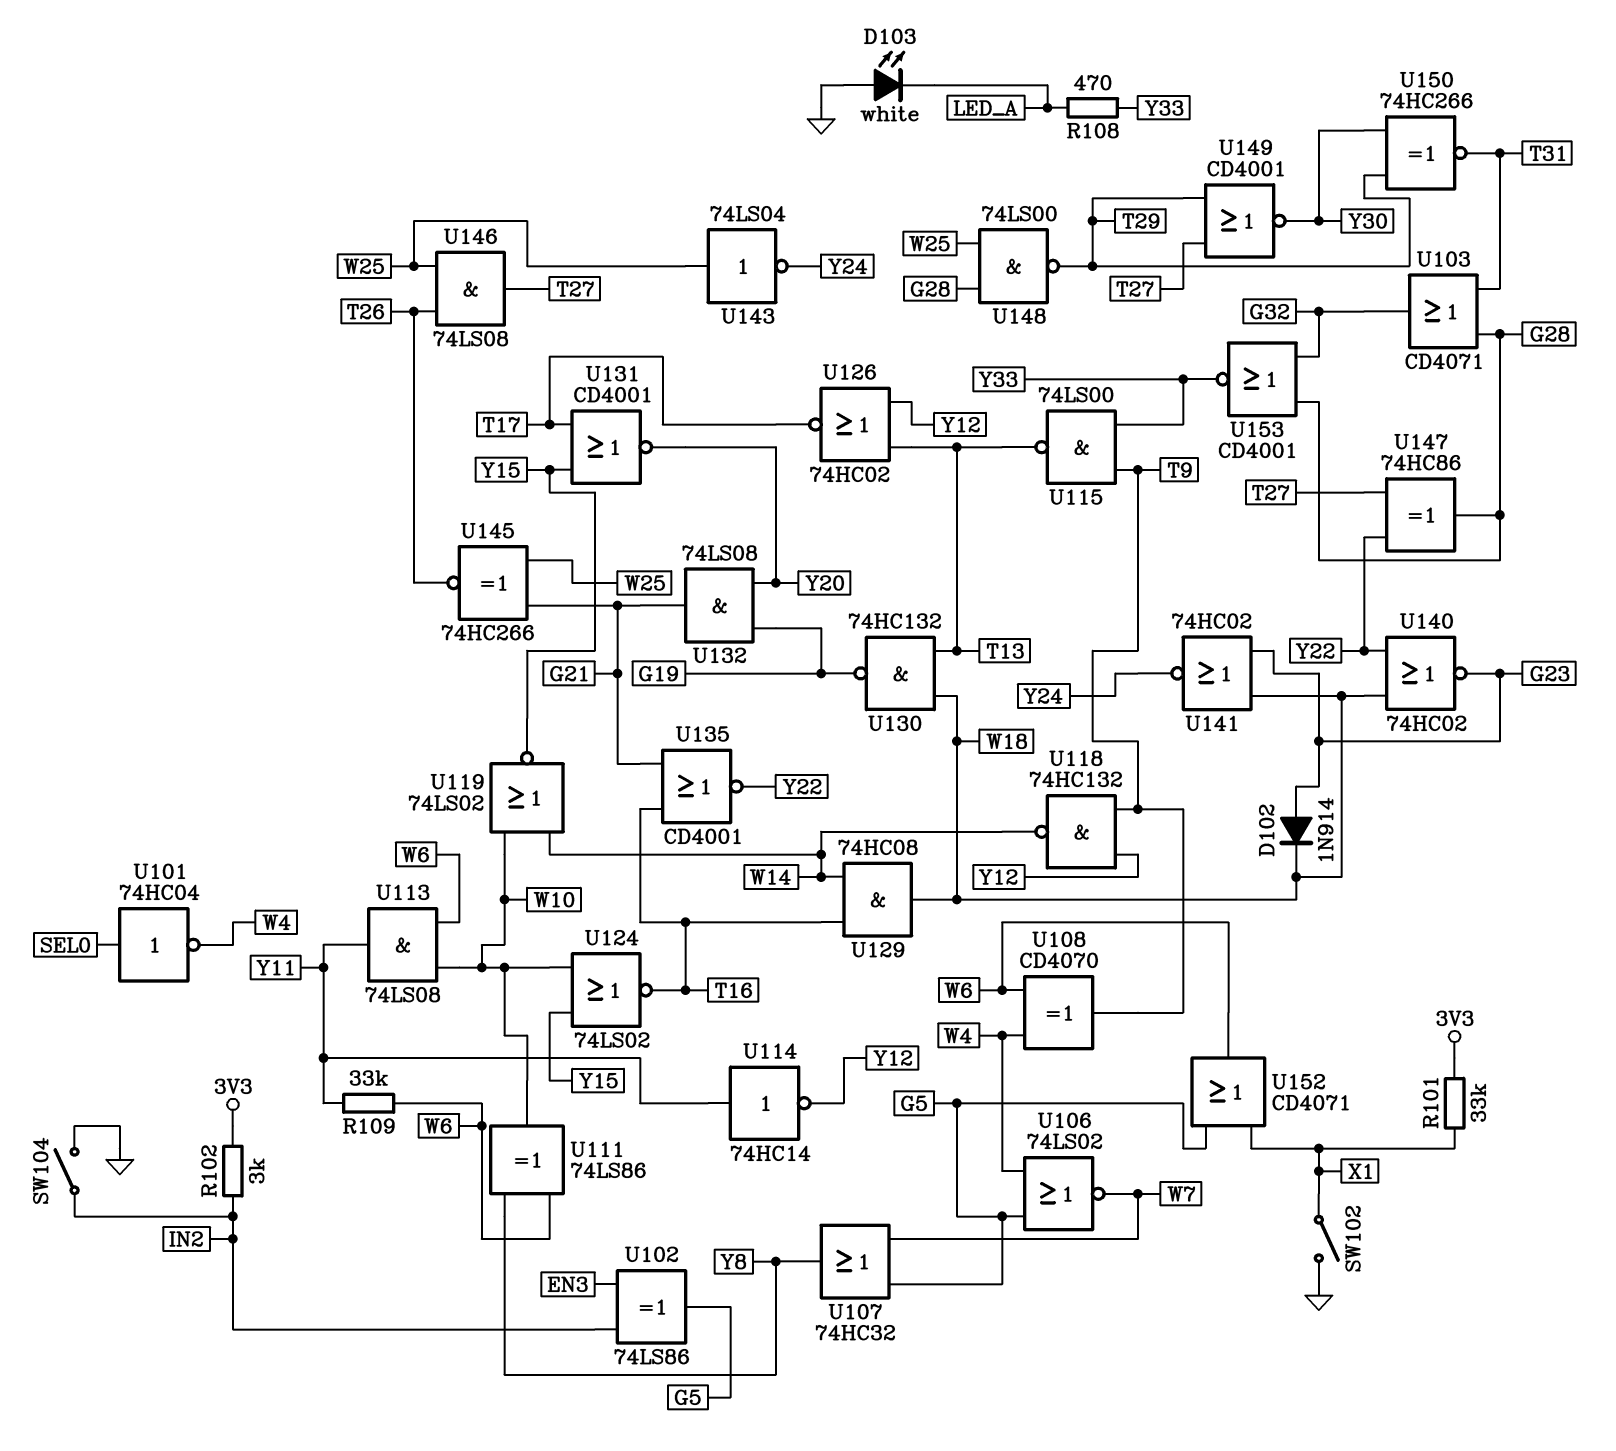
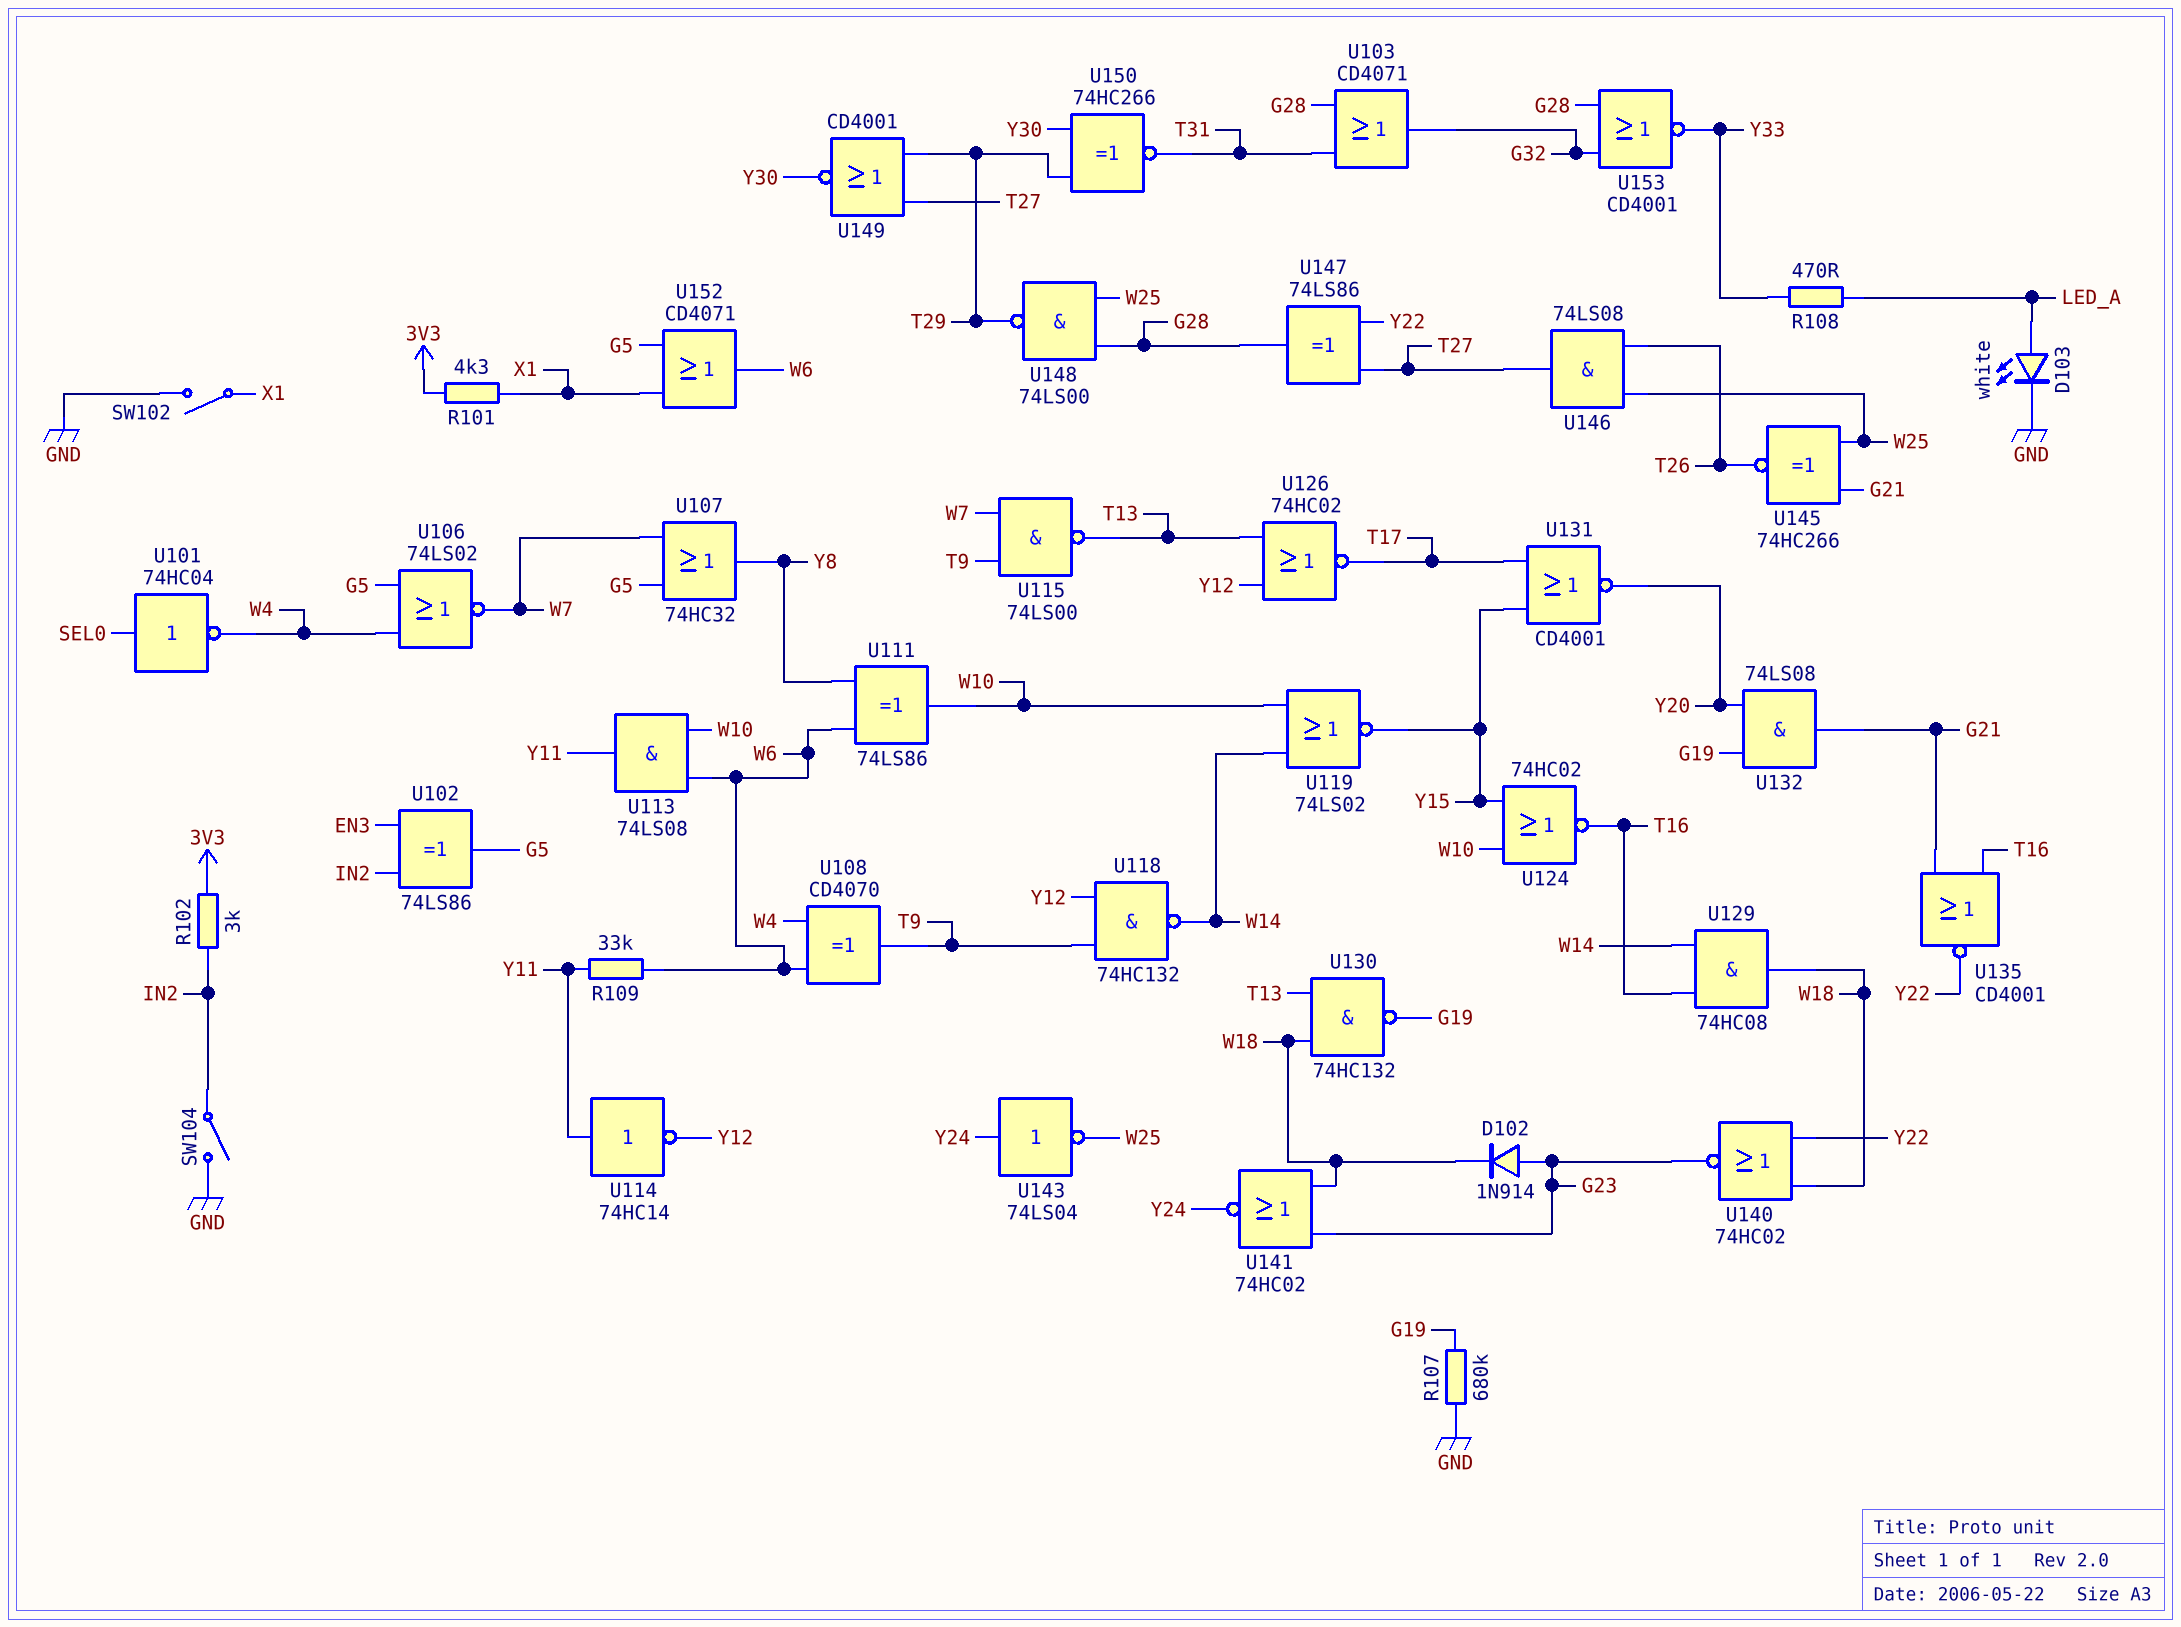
D103: LED white (A GND, K LED_A) -> LED white (A LED_A, K GND)
R101: 33k (3V3, X1) -> 4.3k (3V3, X1)
R107: none -> 680k (G19, GND)
U115: NAND 74LS00 (in T9, in Y33, out T13) -> NAND 74LS00 (in T9, in W7, out T13)
U124: NOR 74LS02 (in W10, in Y15, out T16) -> NOR 74HC02 (in W10, in Y15, out T16)
U143: NOT 74LS04 (in W25, out Y24) -> NOT 74LS04 (in Y24, out W25)
U147: XOR 74HC86 (in T27, in Y22, out G28) -> XOR 74LS86 (in T27, in Y22, out G28)

